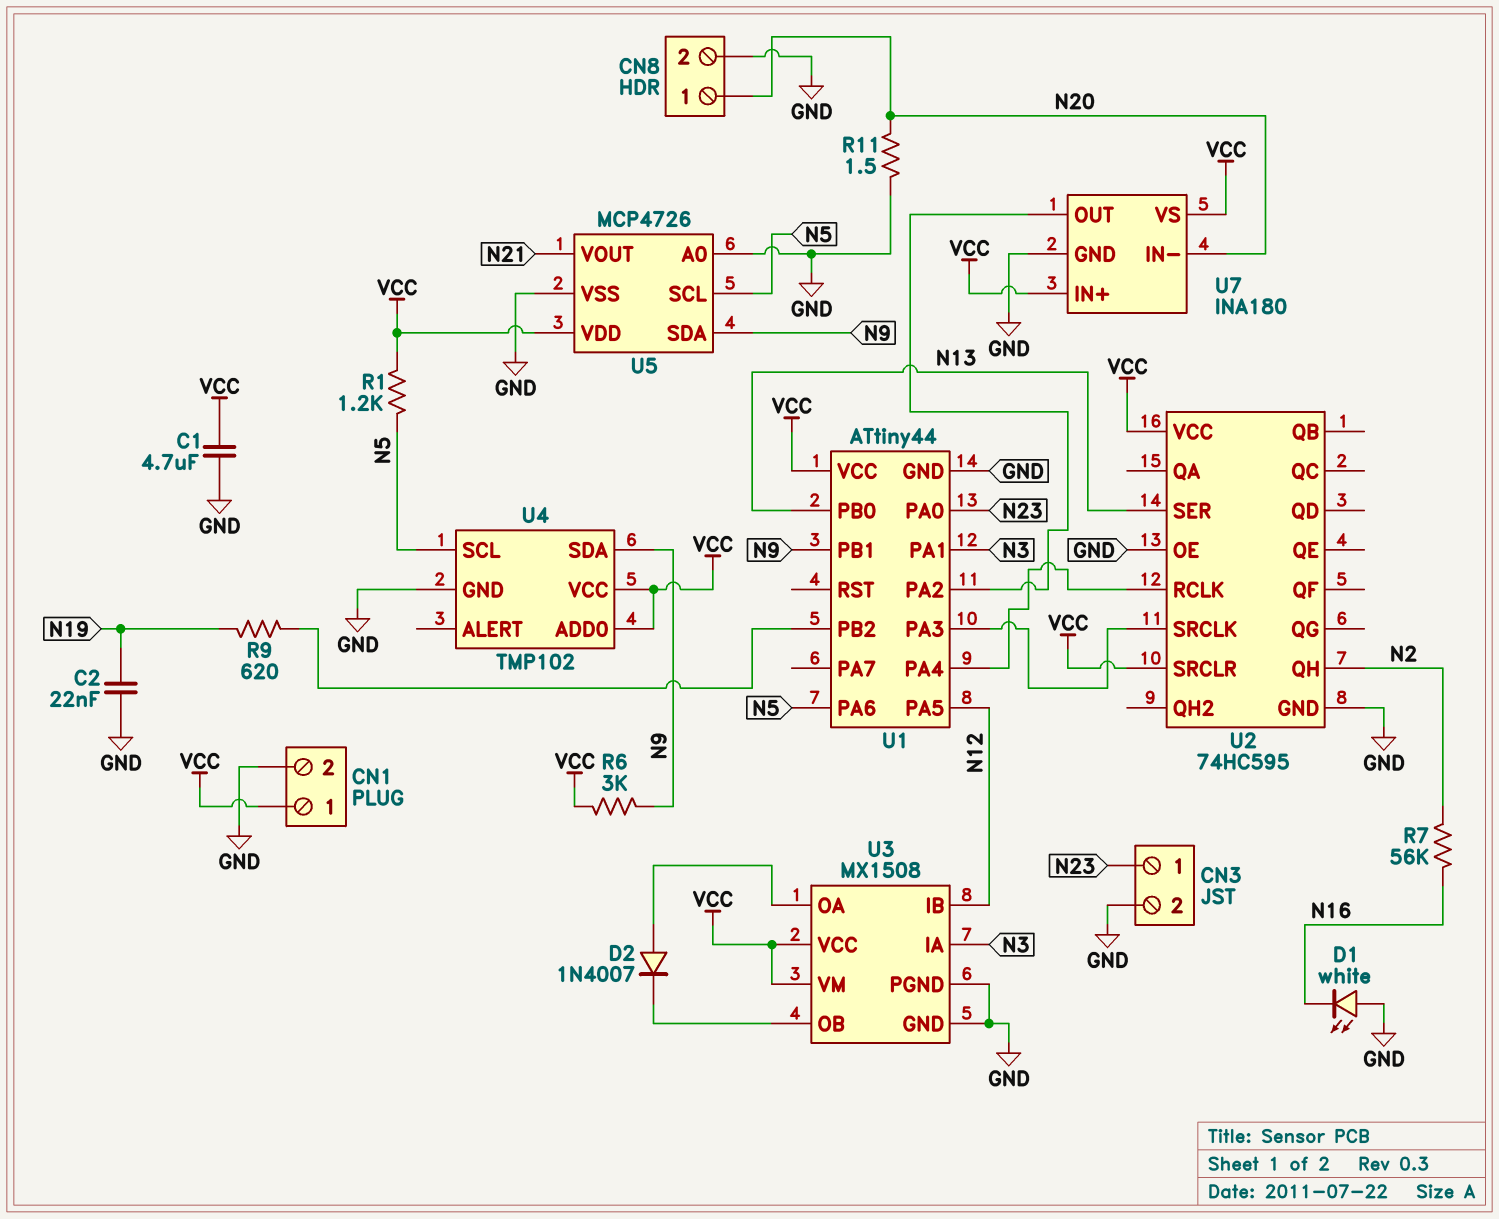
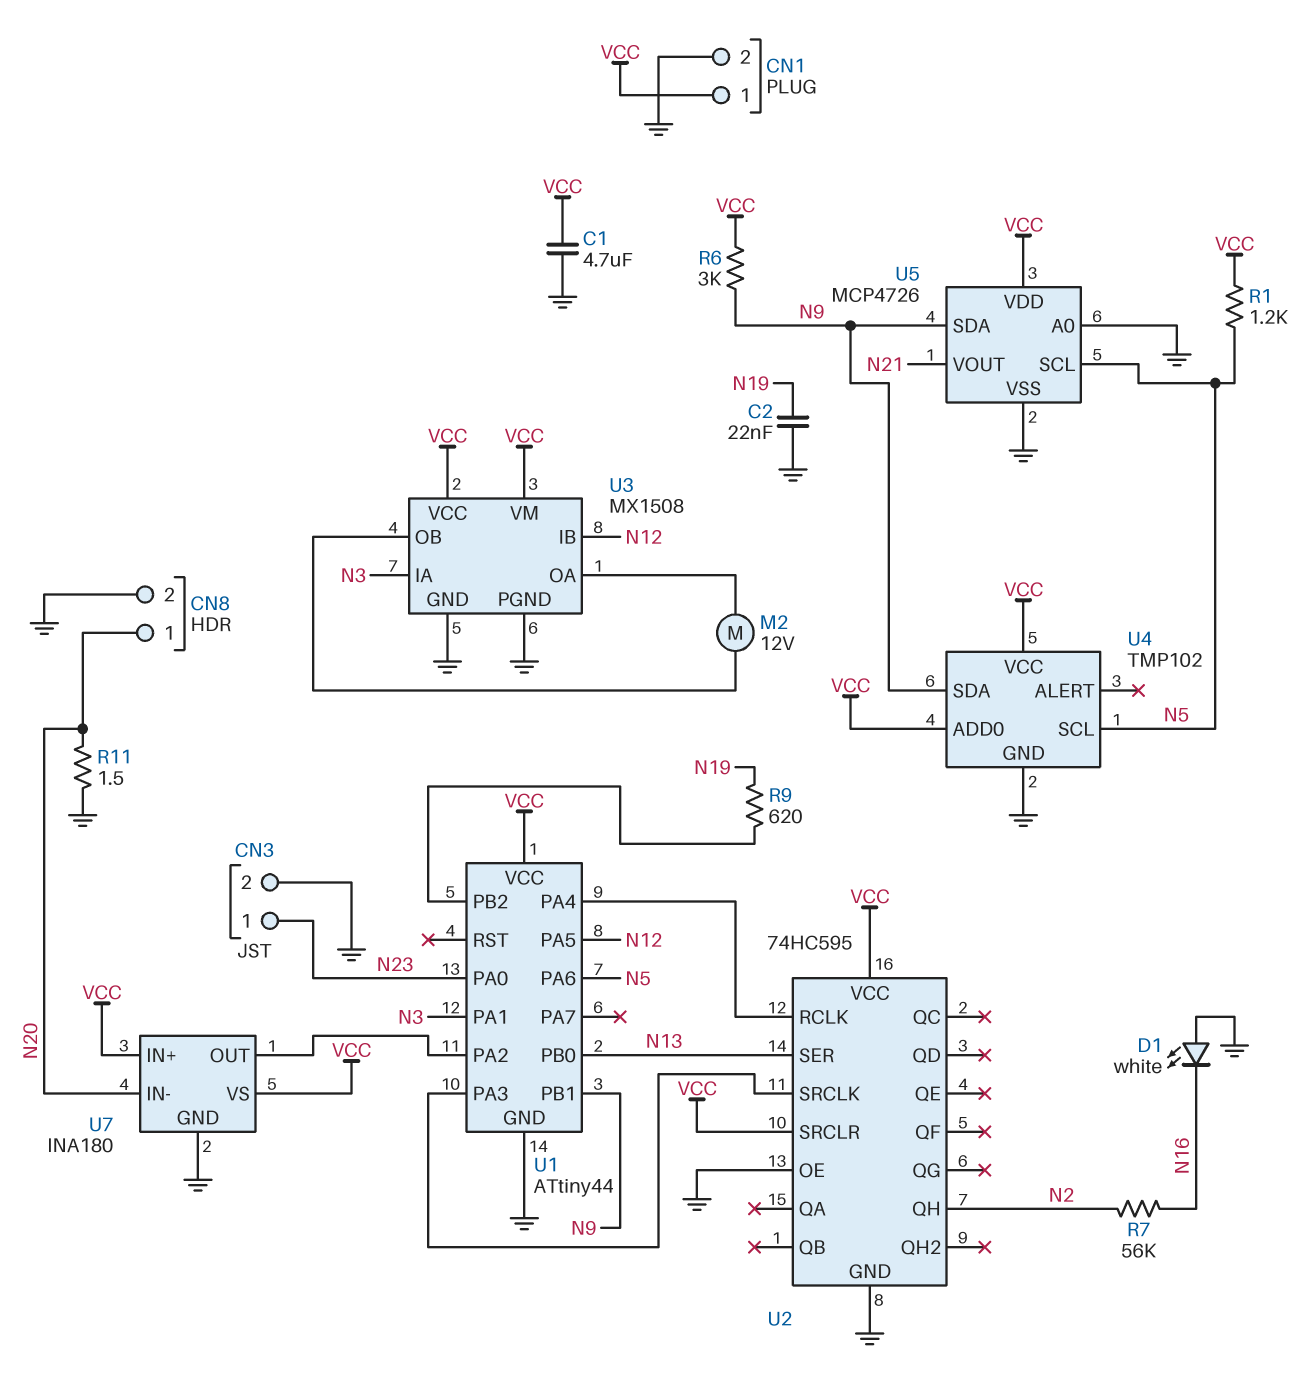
D2: diode 1N4007 (A U3/OA, K U3/OB) -> none
M2: none -> motor 12V (U3/OA, U3/OB)

